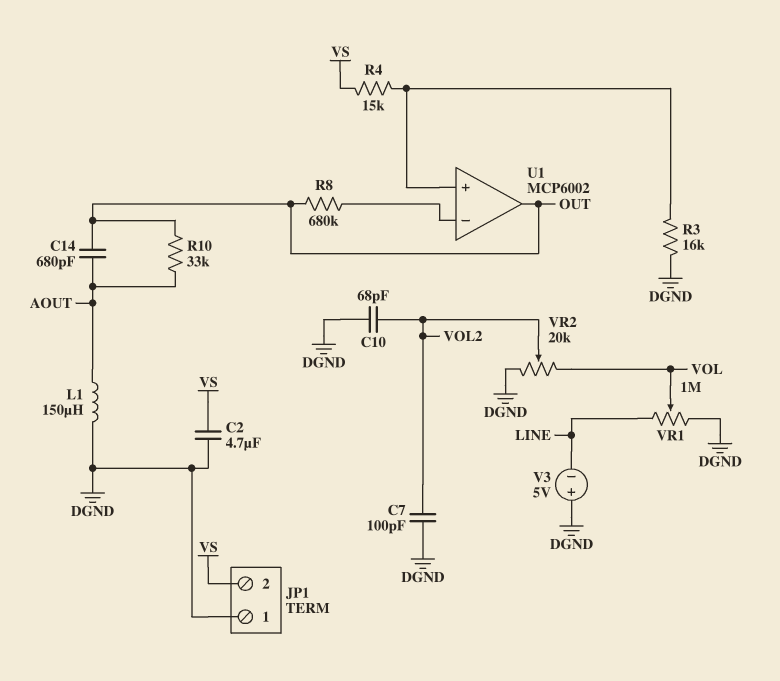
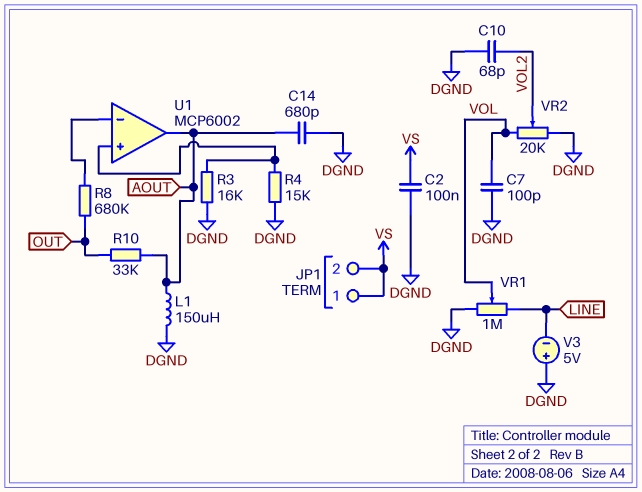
C2: 4.7uF (DGND, VS) -> 100nF (DGND, VS)
C7: 100pF (DGND, VOL2) -> 100pF (DGND, VOL)
C14: 680pF (AOUT, OUT) -> 680pF (AOUT, DGND)
JP1 pin 1: DGND -> VS
R4: 15k (U1/in+, VS) -> 15k (DGND, U1/in+)
U1 pin out: OUT -> AOUT

